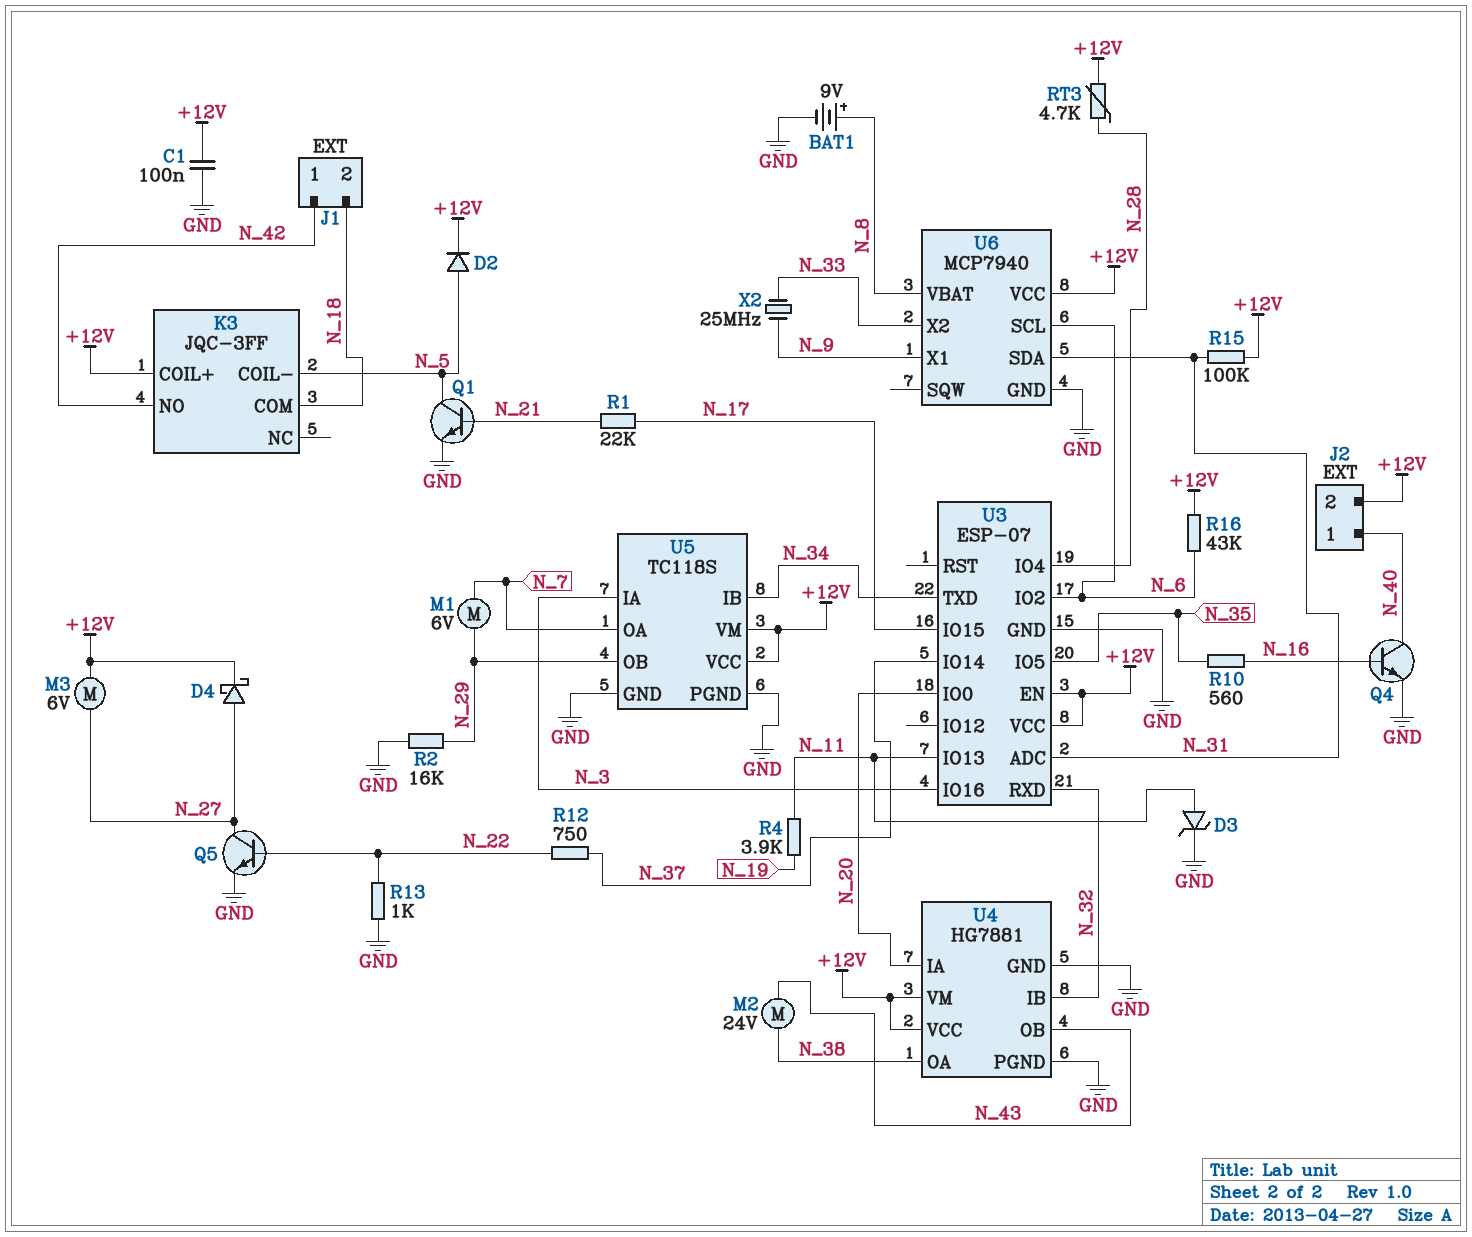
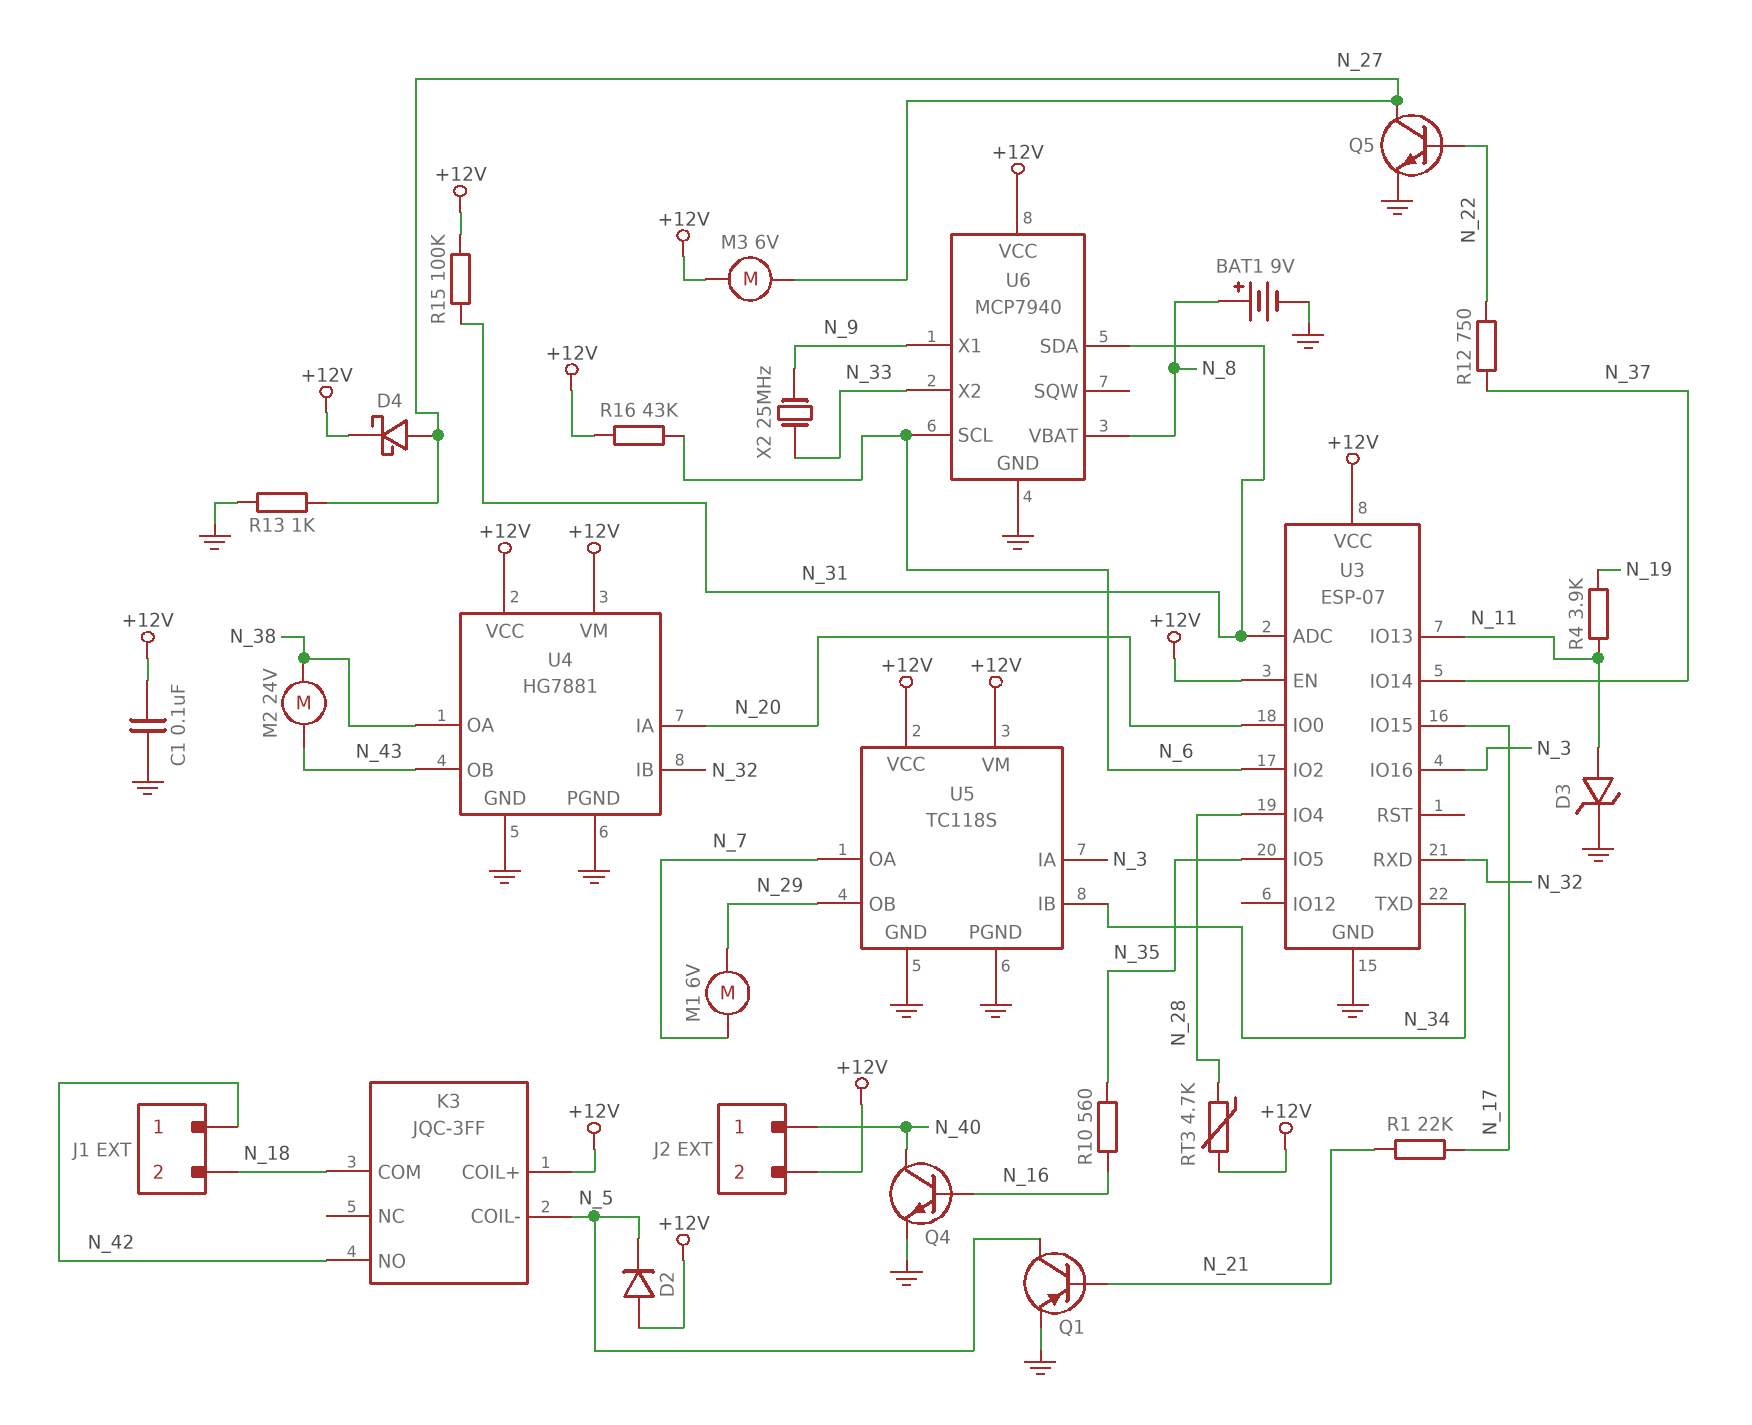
D2: diode (A N_5, K +12V) -> diode (A +12V, K N_5)
Q1: NPN (B N_21, C N_5, E GND) -> PNP (B N_21, C N_5, E GND)
R2: 16k (GND, N_29) -> none
R13: 1k (GND, N_22) -> 1k (GND, N_27)

